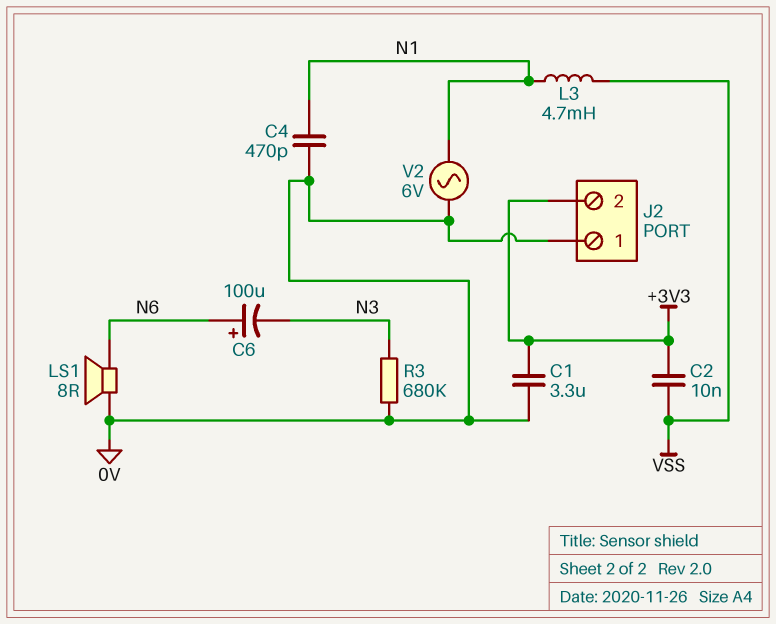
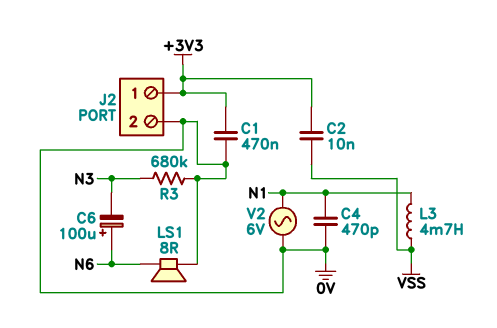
C1: 3.3uF (+3V3, 0V) -> 470nF (+3V3, 0V)
J2 pin 1: 0V -> +3V3
J2 pin 2: +3V3 -> 0V

